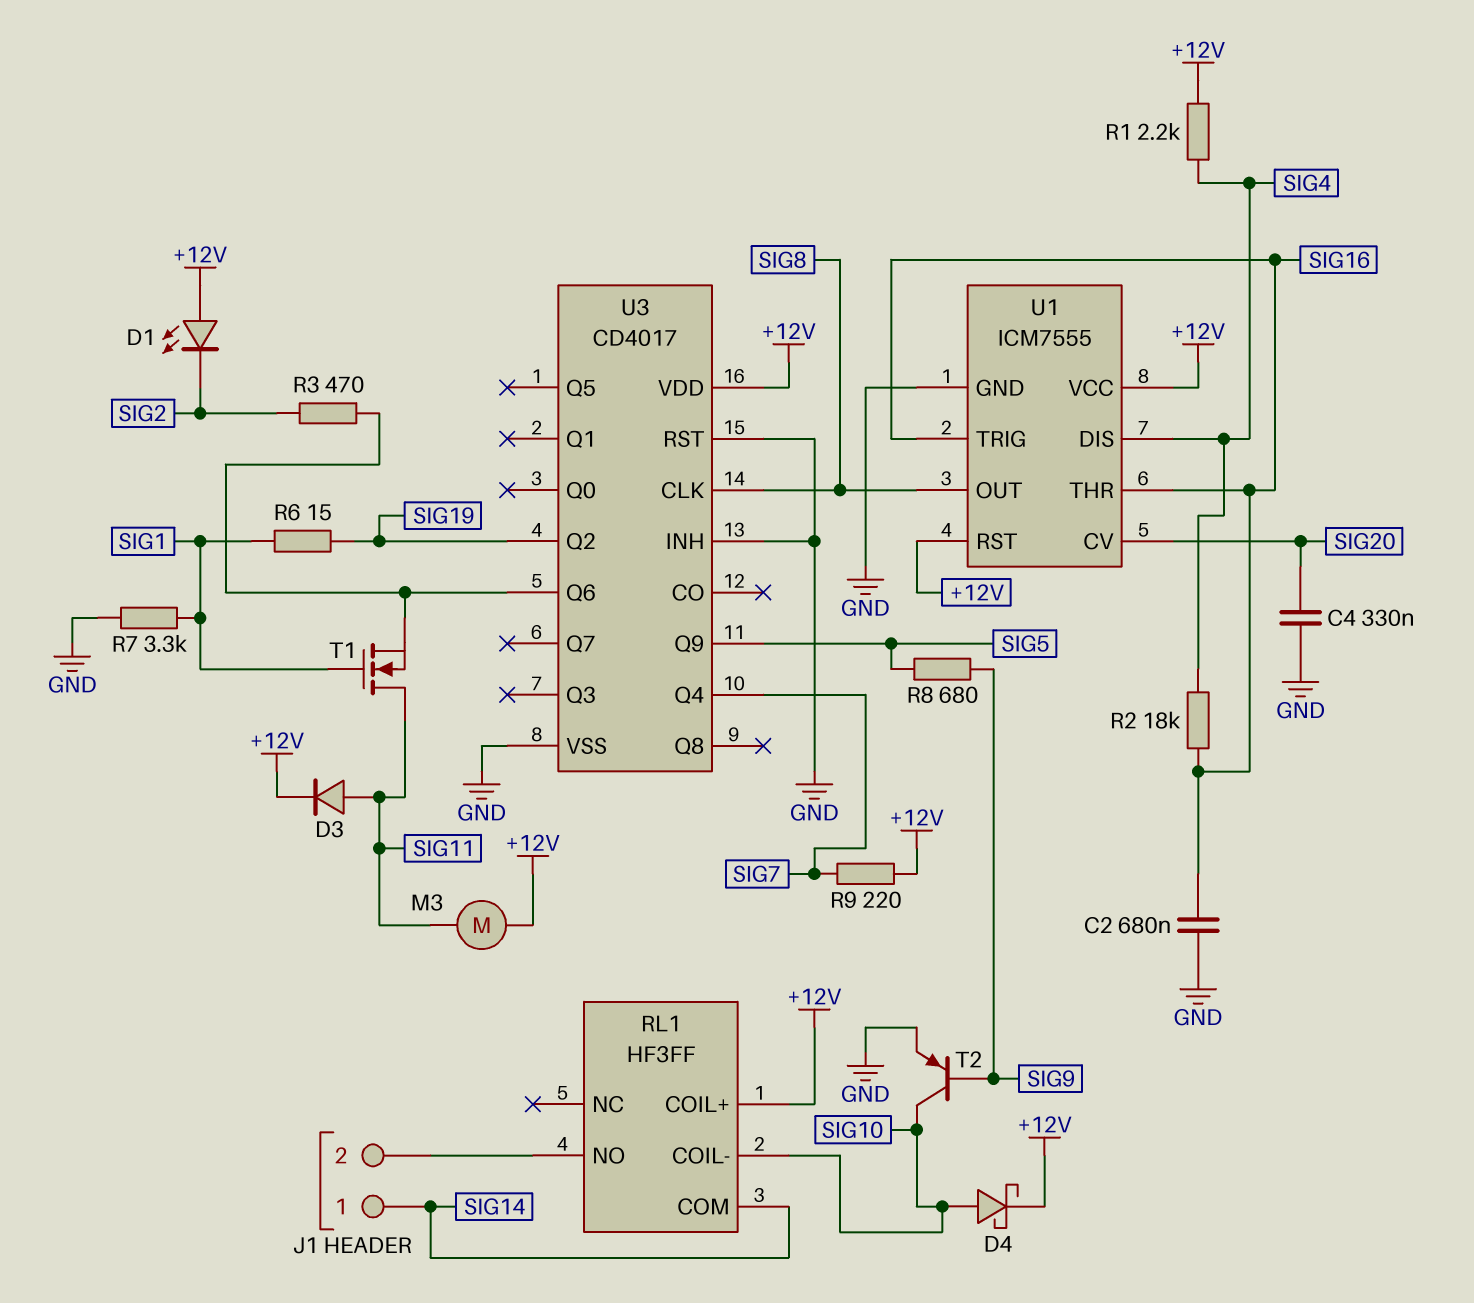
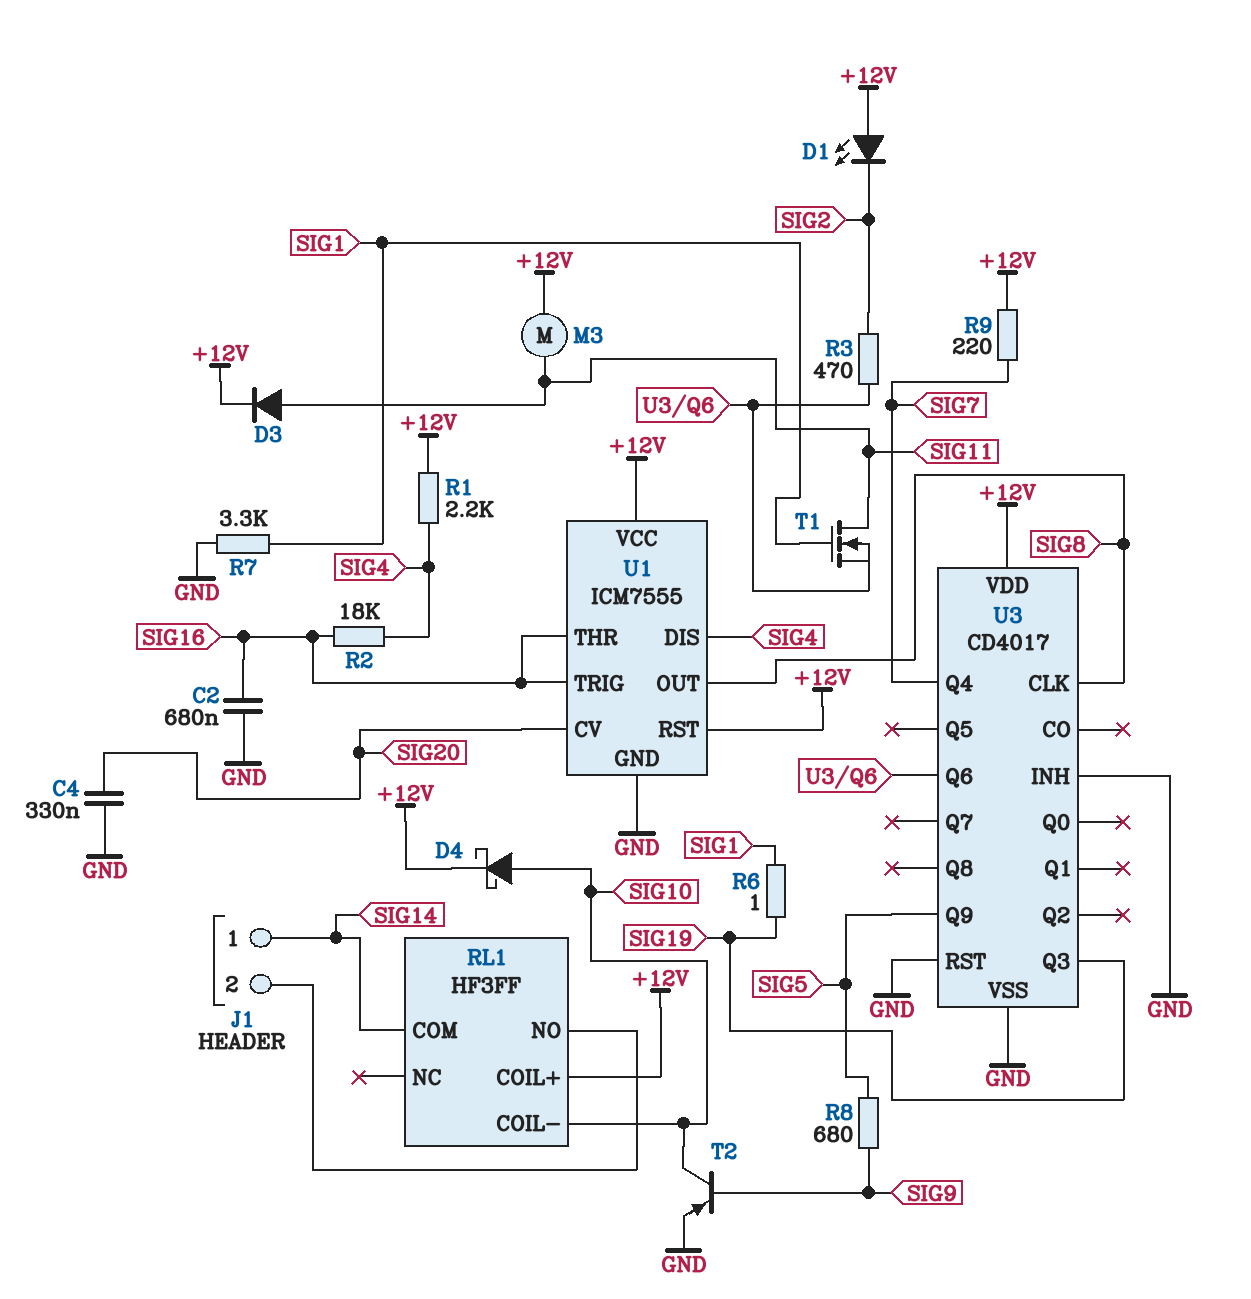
R6: 15 (SIG1, SIG19) -> 1 (SIG1, SIG19)
U3 pin Q2: SIG19 -> none
U3 pin Q3: none -> SIG19

